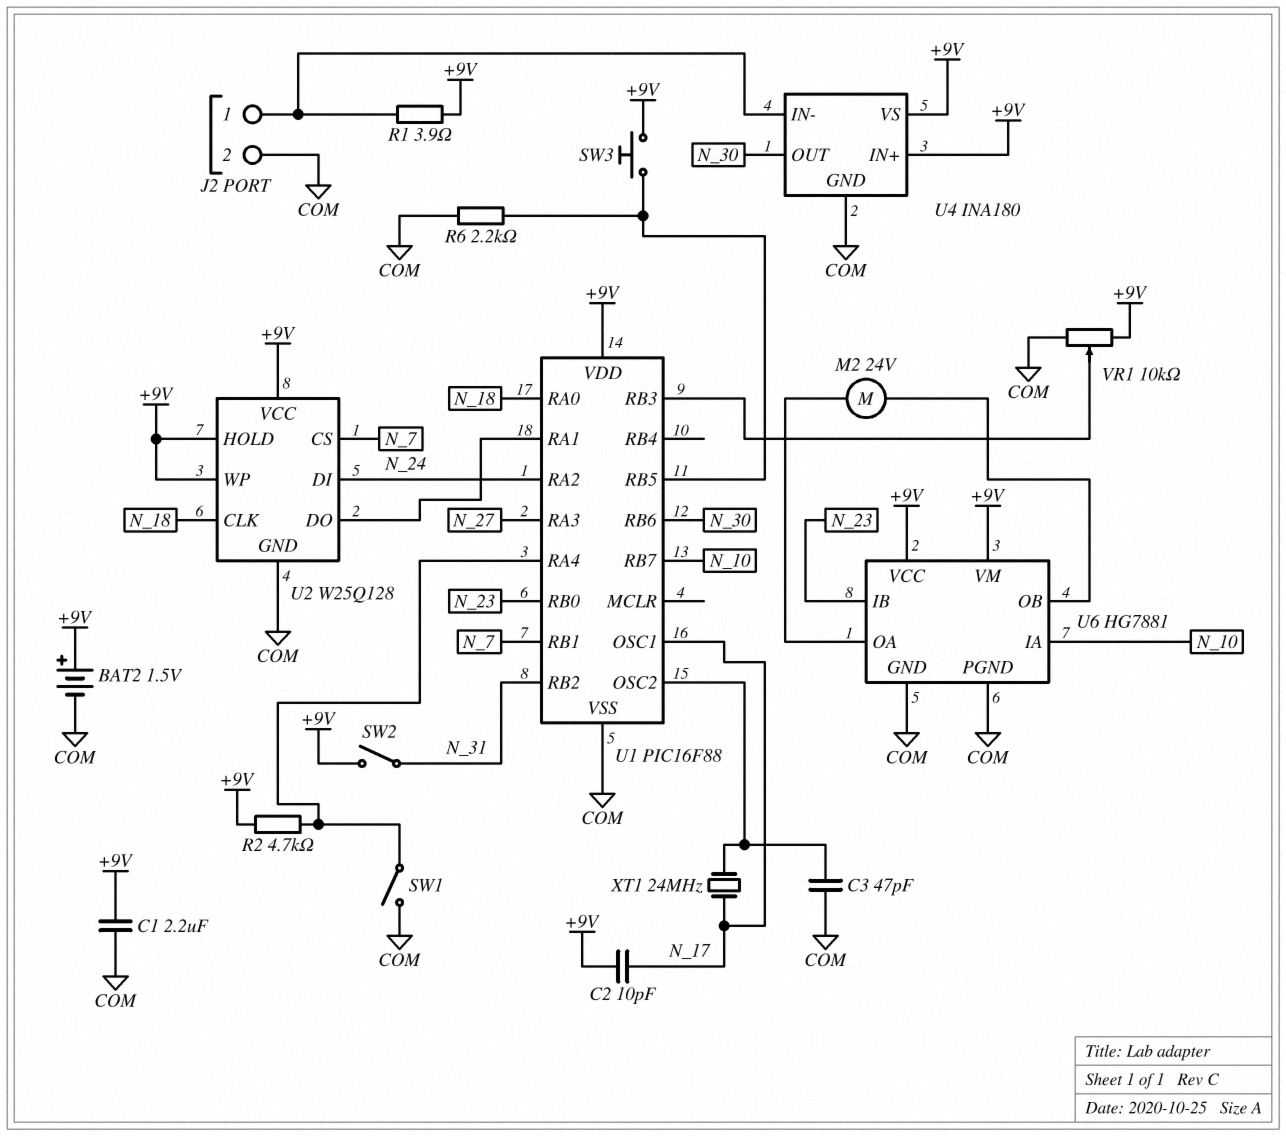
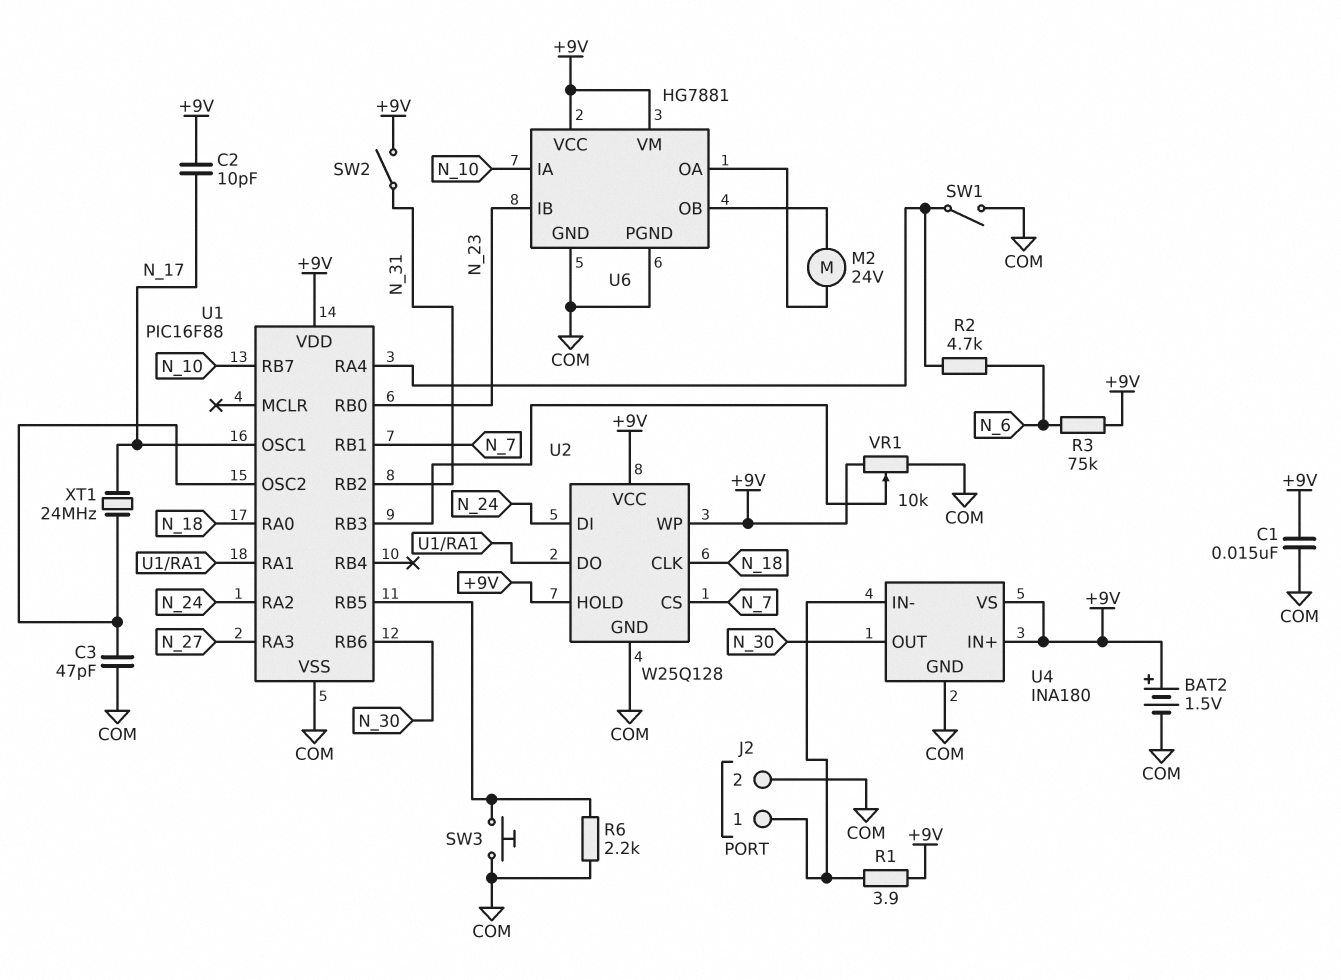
C1: 2.2uF (+9V, COM) -> 15nF (+9V, COM)
R2: 4.7k (+9V, U1/RA4) -> 4.7k (N_6, U1/RA4)
R3: none -> 75k (+9V, N_6)
SW3: button (+9V, U1/RB5) -> button (COM, U1/RB5)

